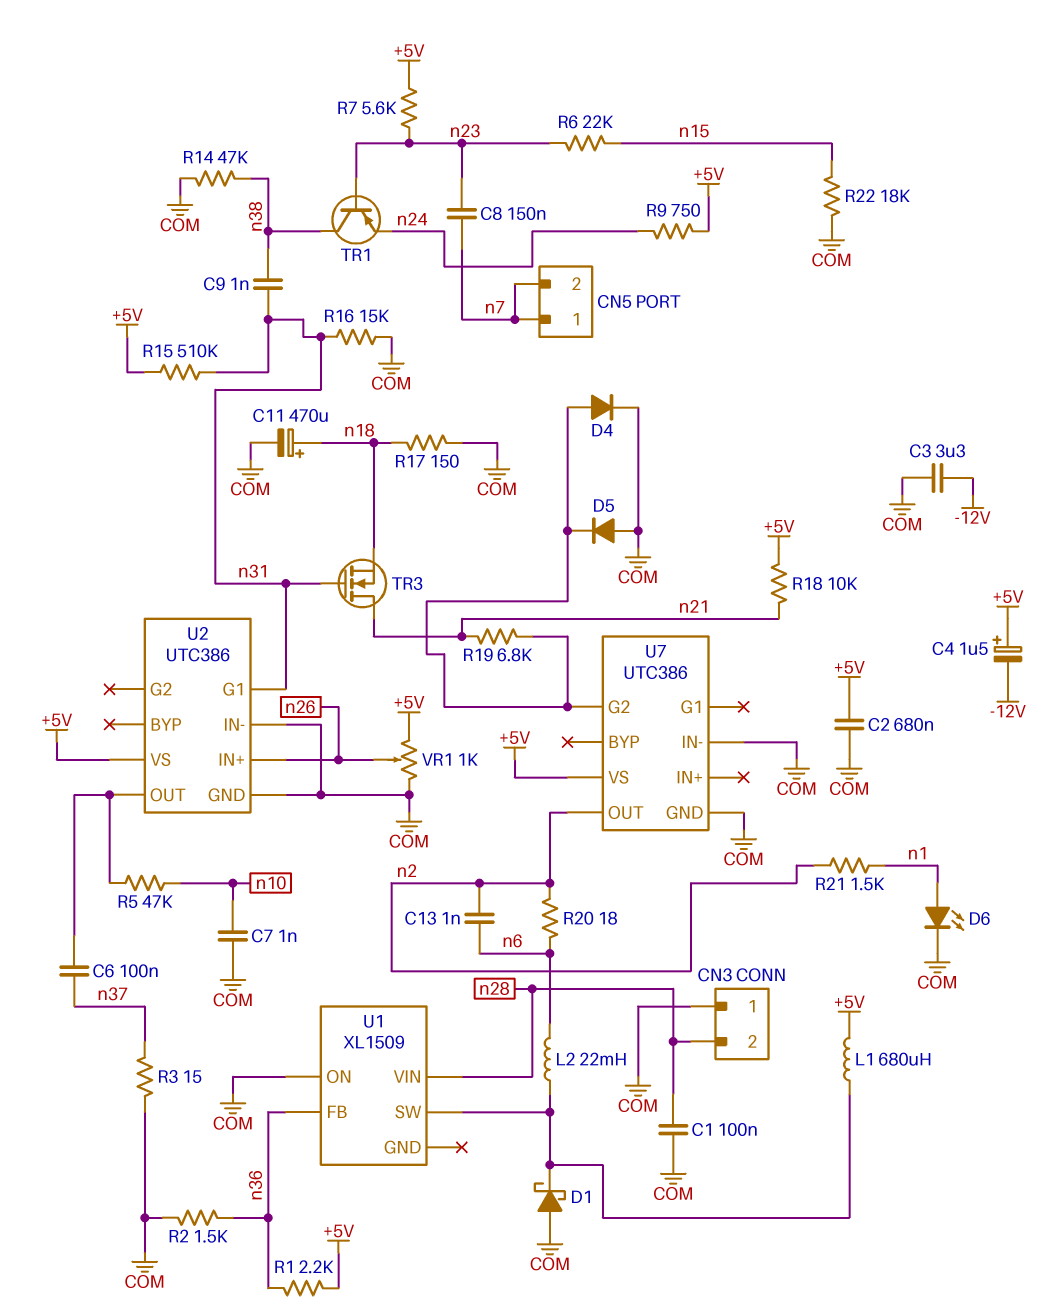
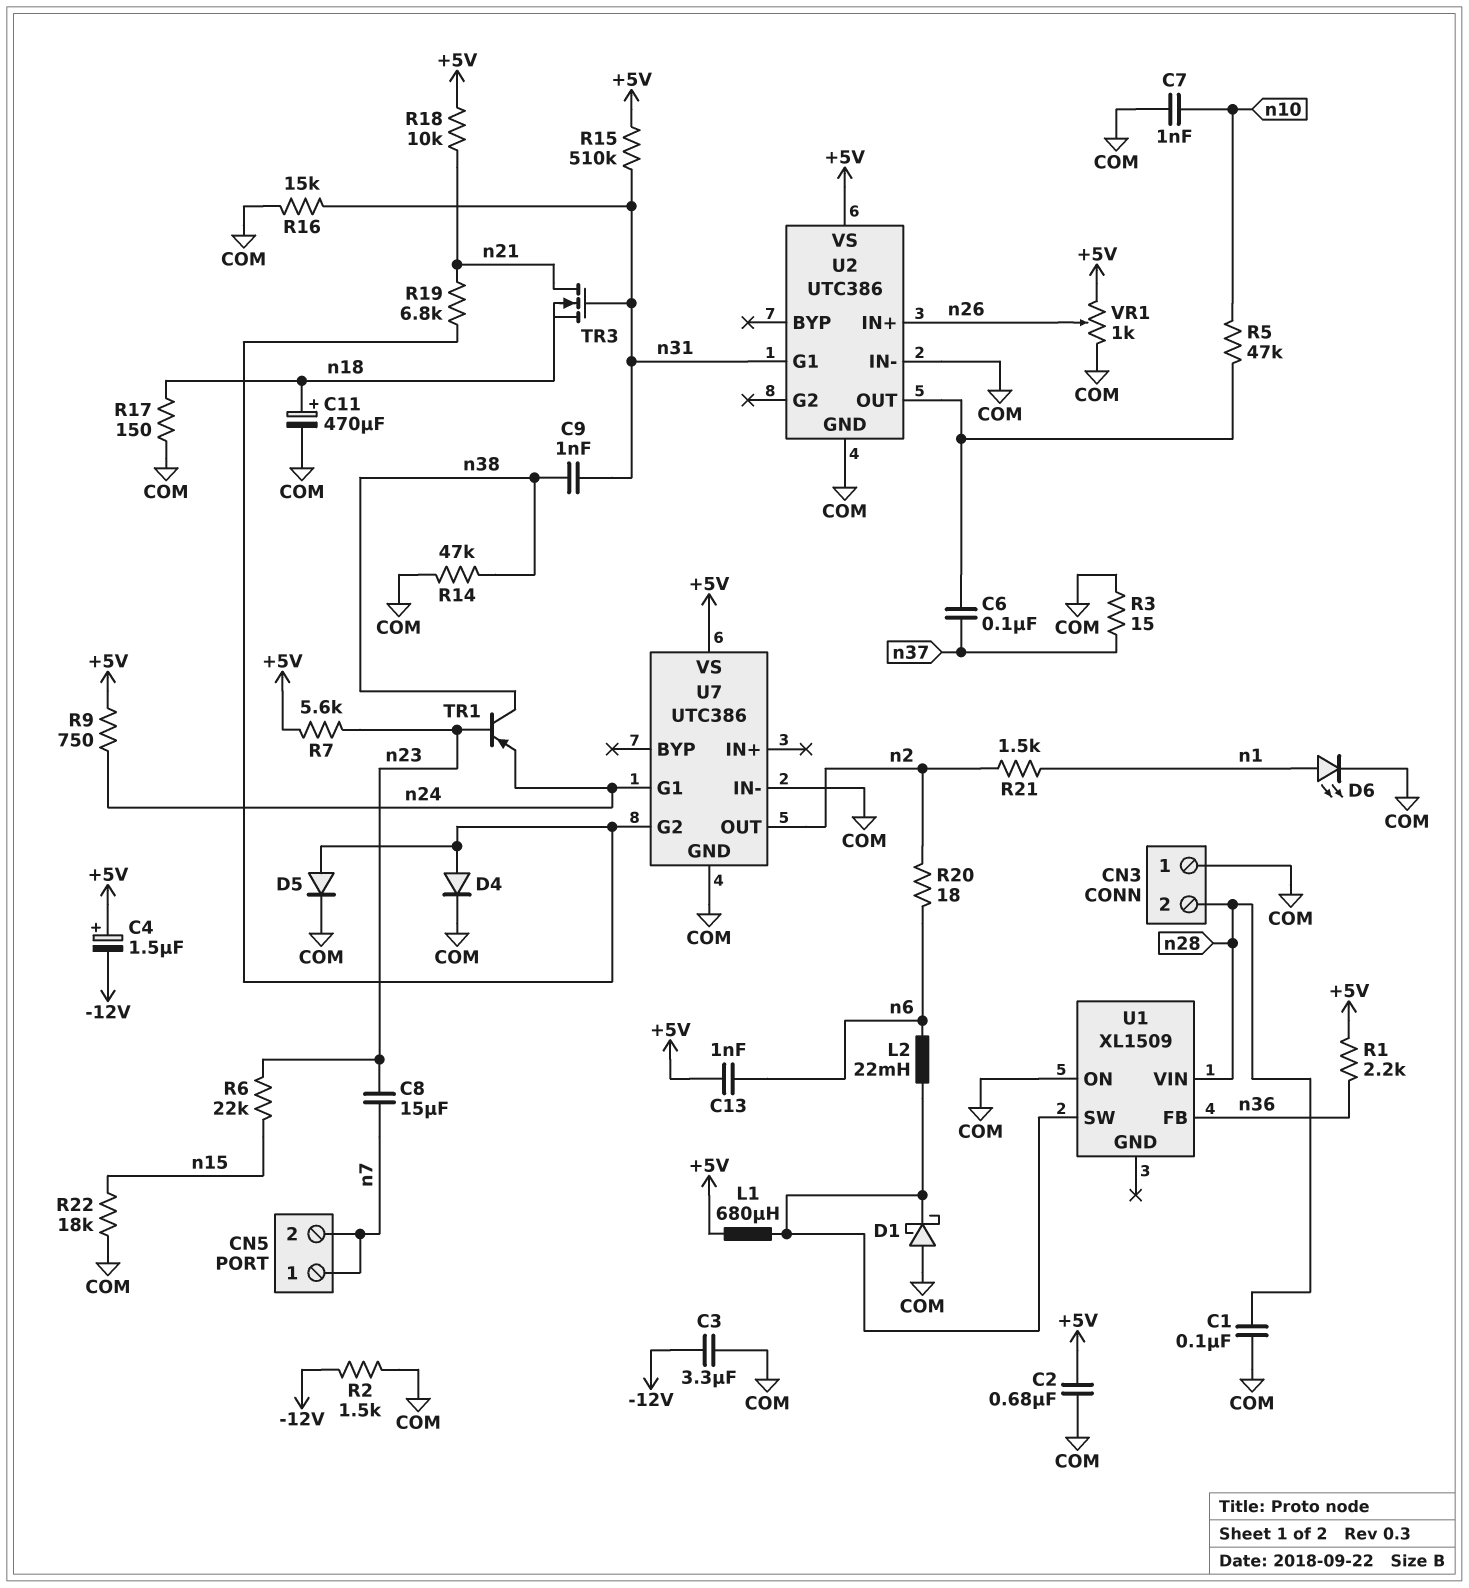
C8: 150nF (n7, n23) -> 15uF (n7, n23)
C13: 1nF (n2, n6) -> 1nF (+5V, n6)
D5: diode (A COM, K U7/G2) -> diode (A U7/G2, K COM)
R2: 1.5k (COM, n36) -> 1.5k (-12V, COM)
U7 pin G1: none -> n24

